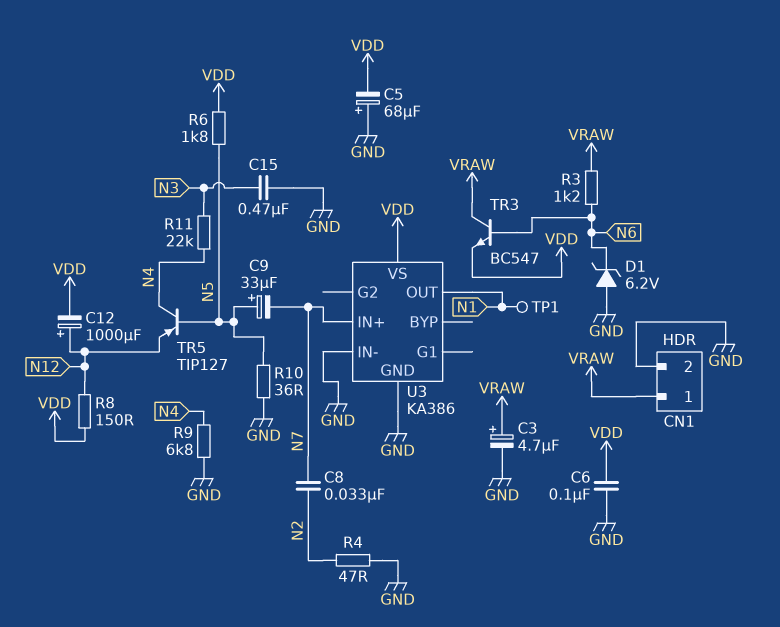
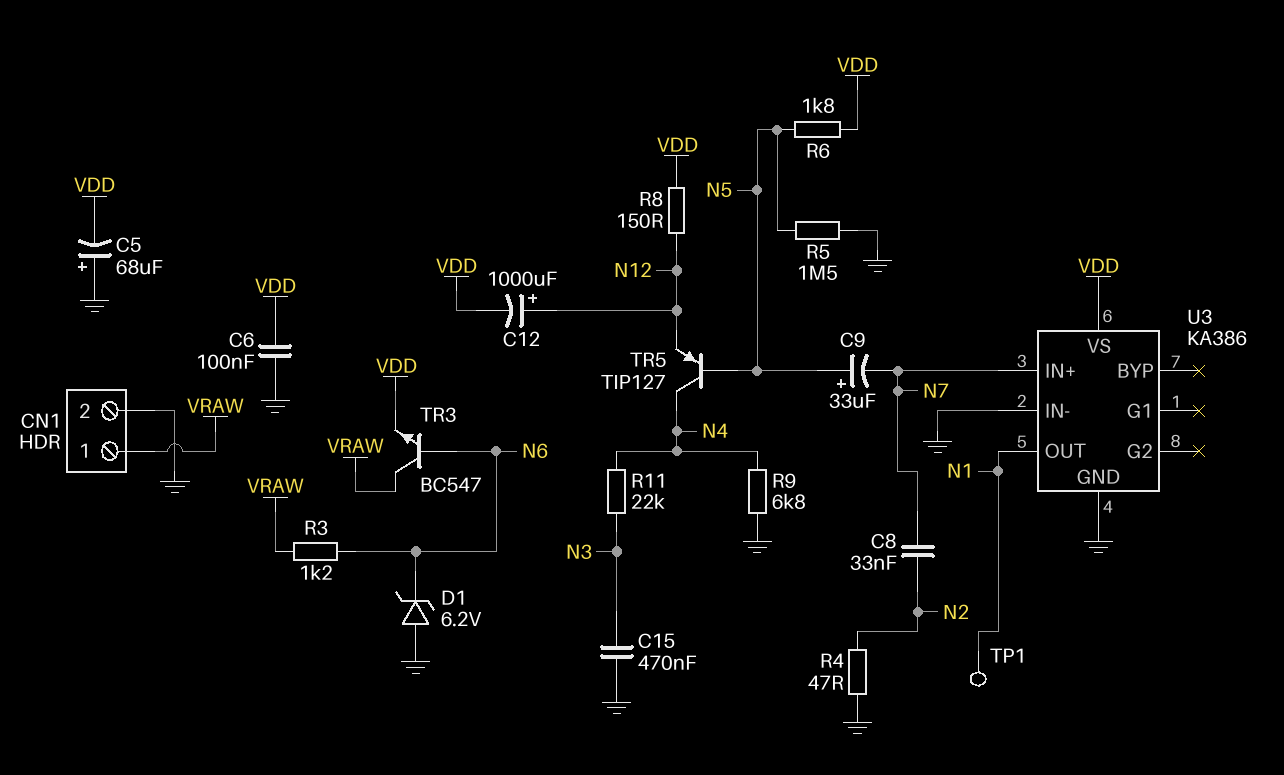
C3: 4.7uF (plus VRAW, minus GND) -> none
R5: none -> 1.5M (GND, N5)
R10: 36 (GND, N5) -> none

